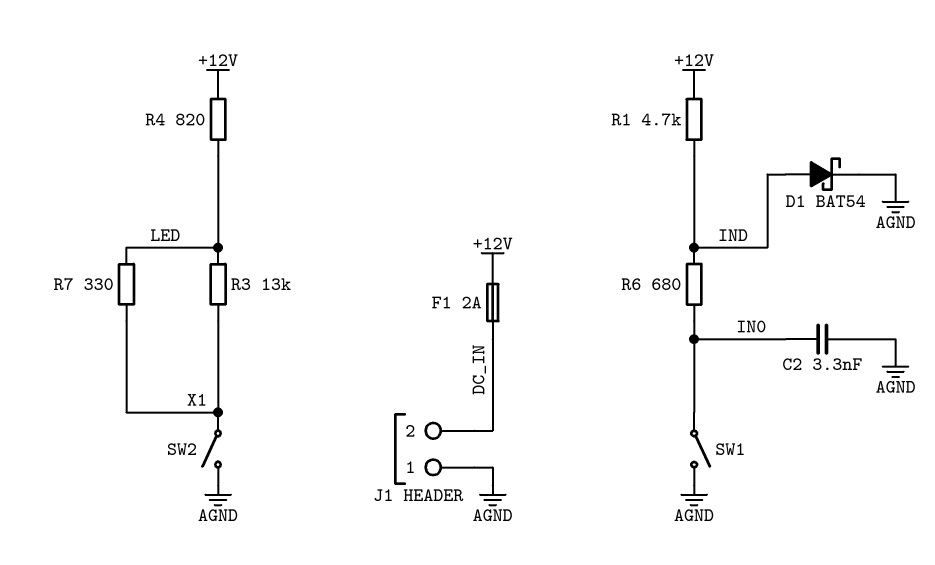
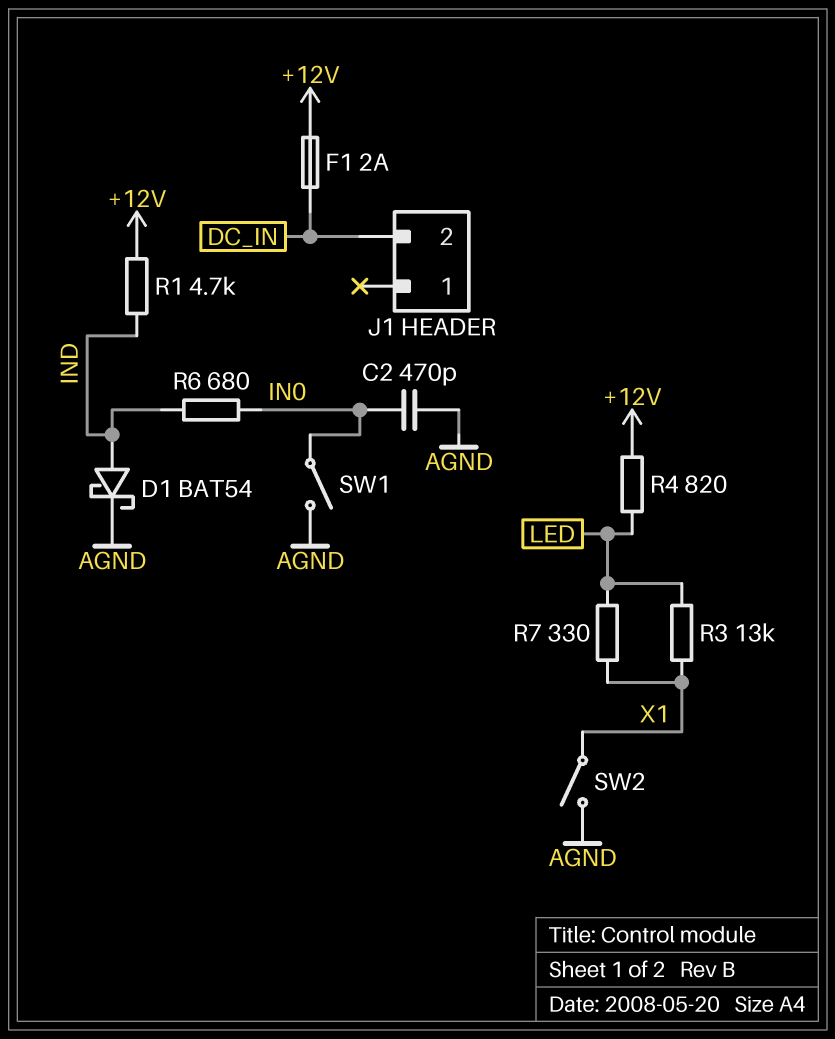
C2: 3.3nF (AGND, IN0) -> 470pF (AGND, IN0)
J1 pin 1: AGND -> none

